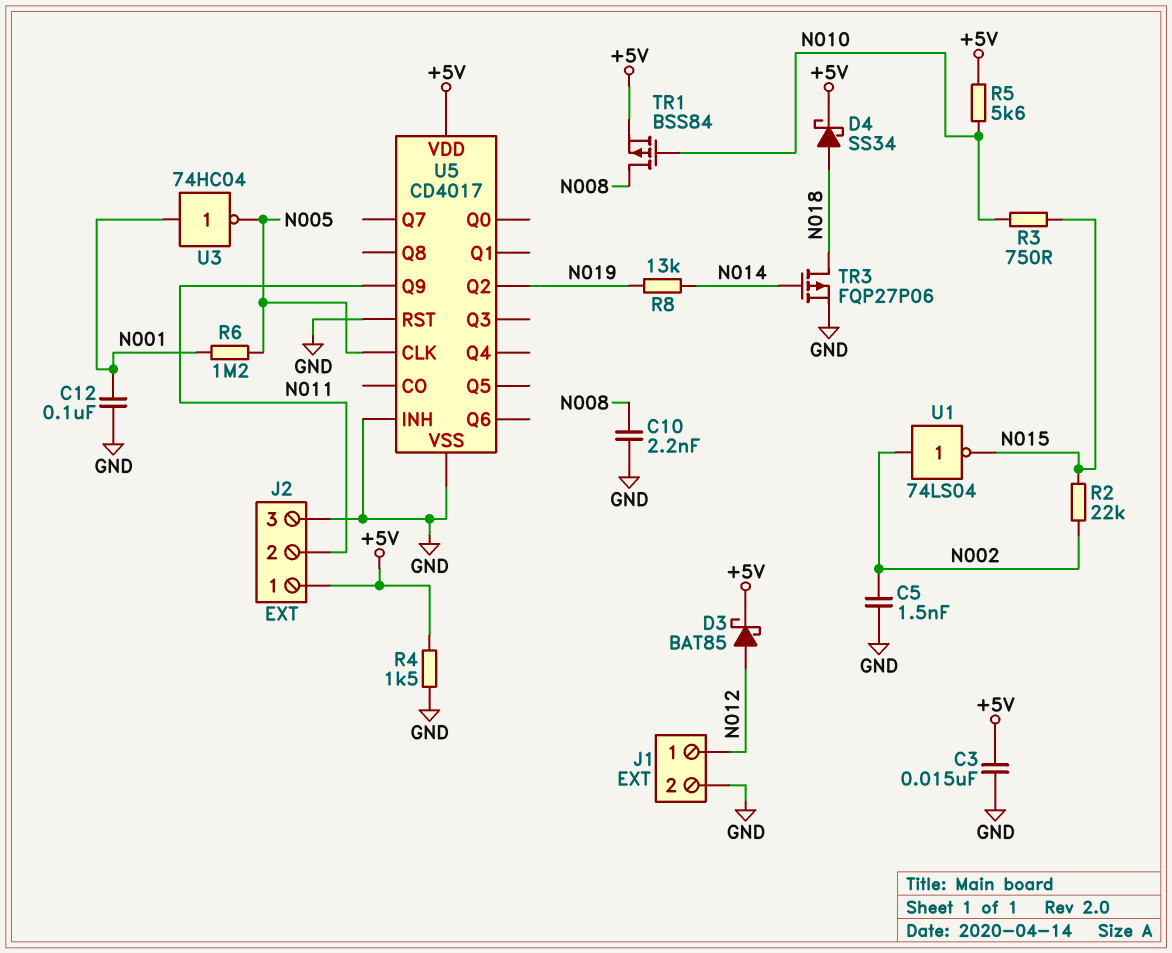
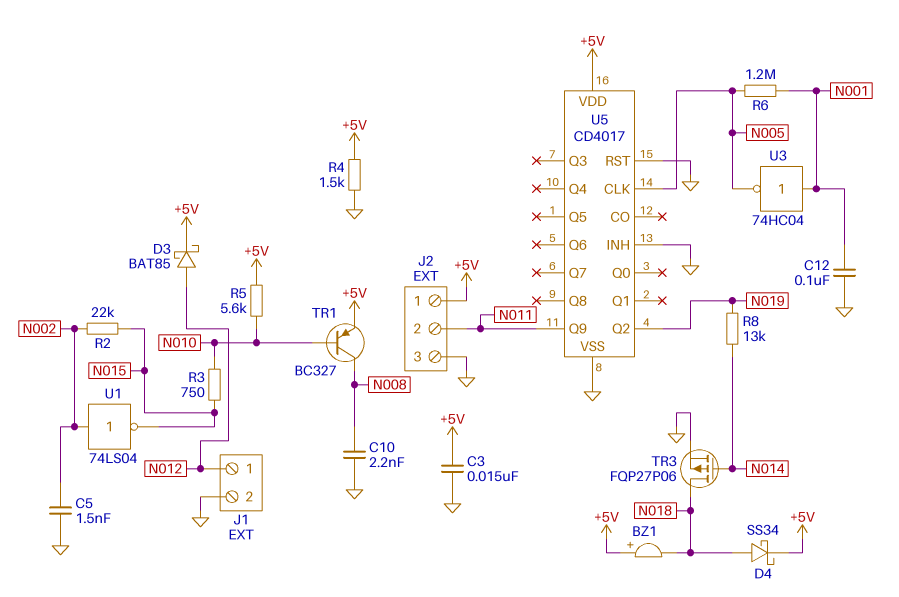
BZ1: none -> buzzer (plus +5V, minus N018)
TR1: PMOS BSS84 (G N010, D N008, S +5V) -> PNP BC327 (B N010, C N008, E +5V)

